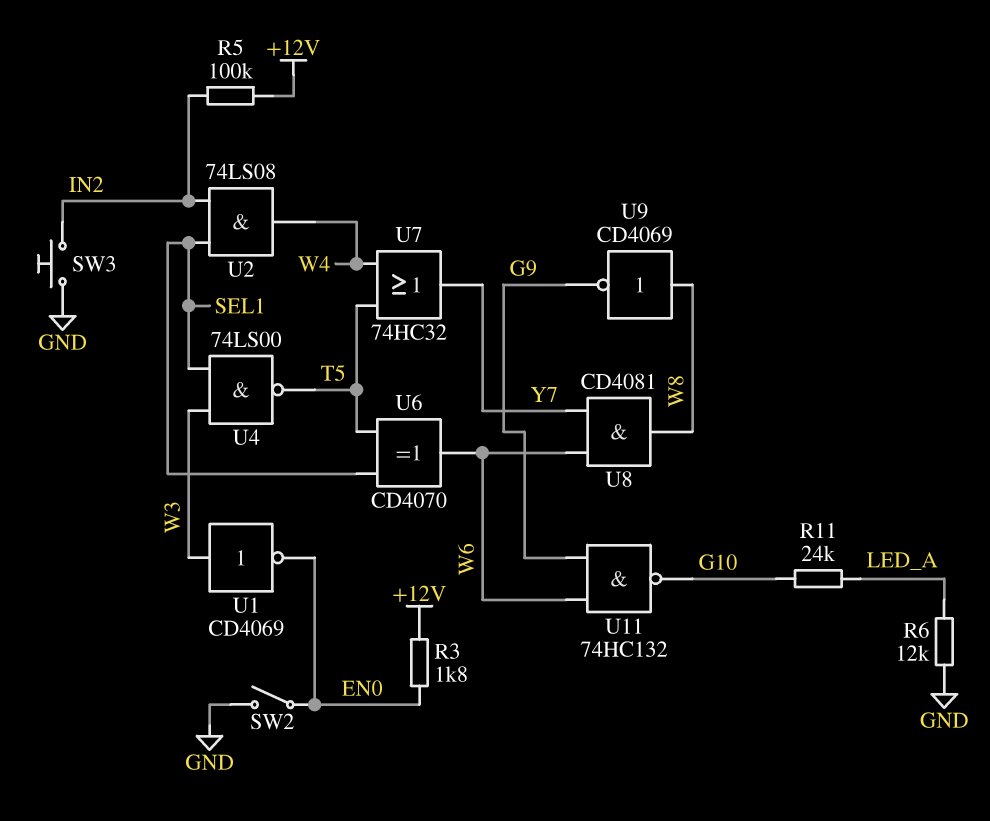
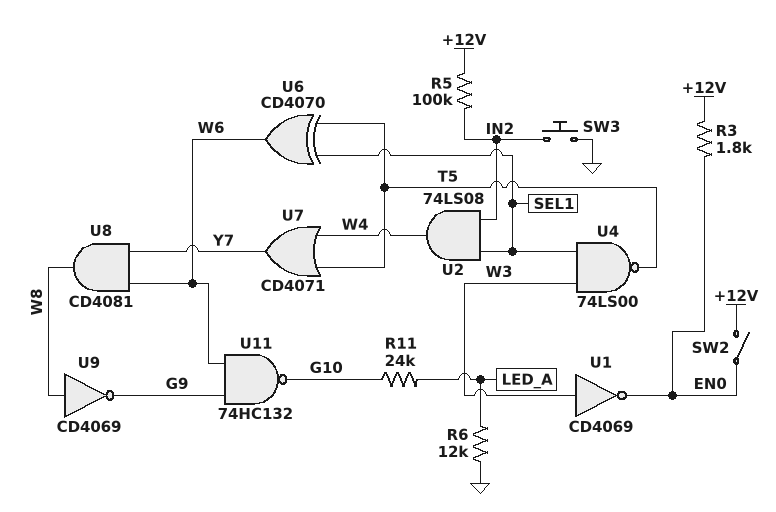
SW2: switch (EN0, GND) -> switch (+12V, EN0)
U7: OR 74HC32 (in T5, in W4, out Y7) -> OR CD4071 (in T5, in W4, out Y7)

